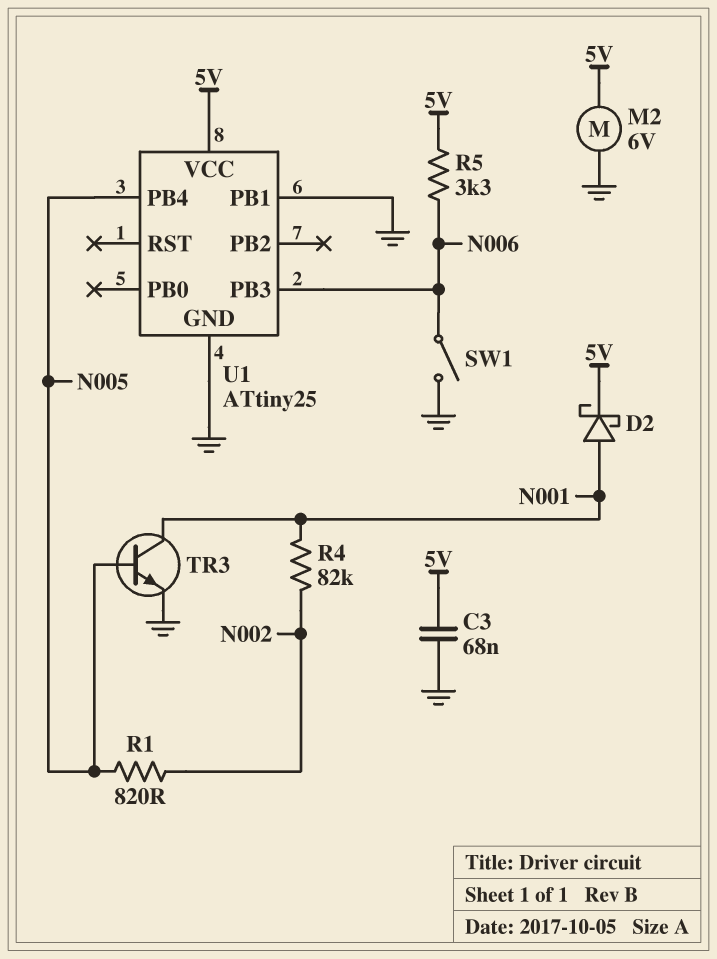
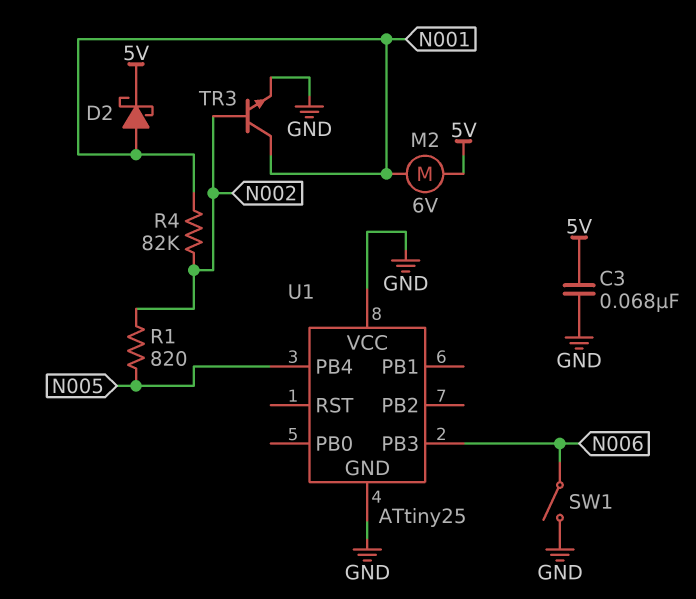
M2: motor 6V (5V, GND) -> motor 6V (5V, N001)
R5: 3.3k (5V, N006) -> none
TR3: NPN (B N005, C N001, E GND) -> NPN (B N002, C N001, E GND)
U1 pin PB1: GND -> none
U1 pin VCC: 5V -> GND

